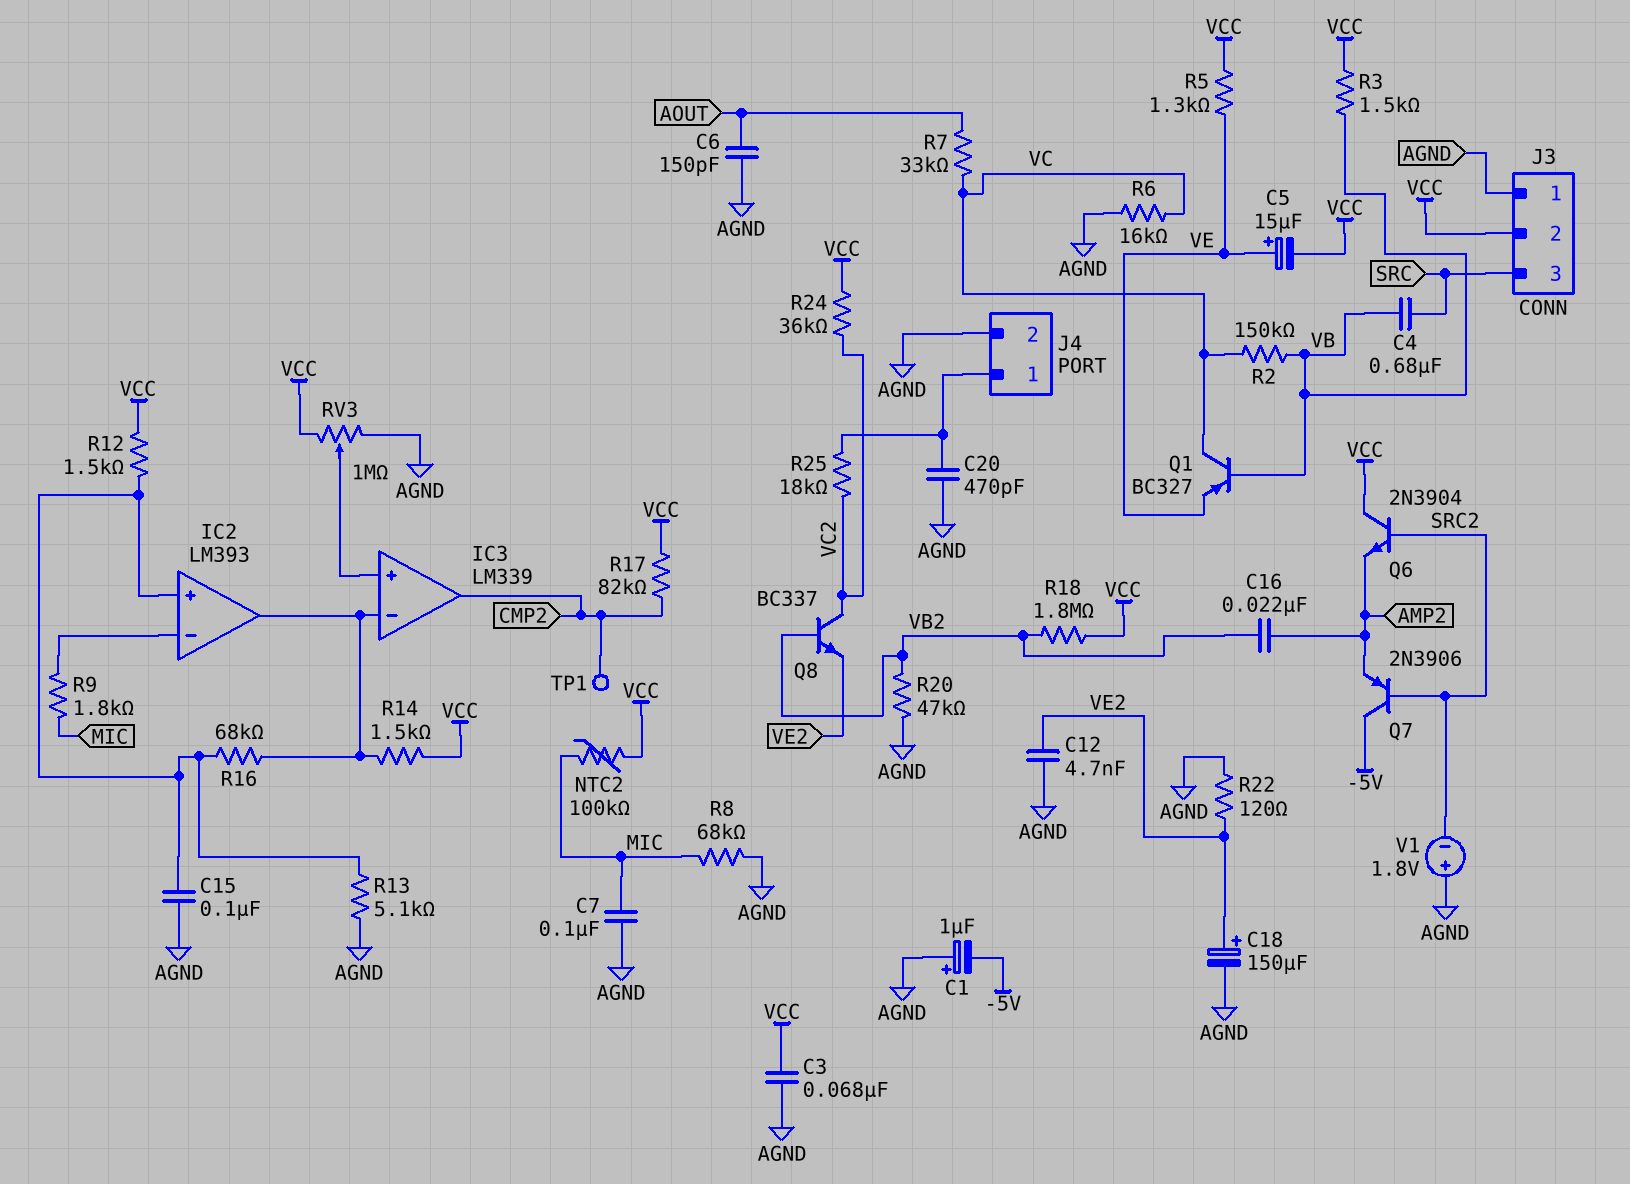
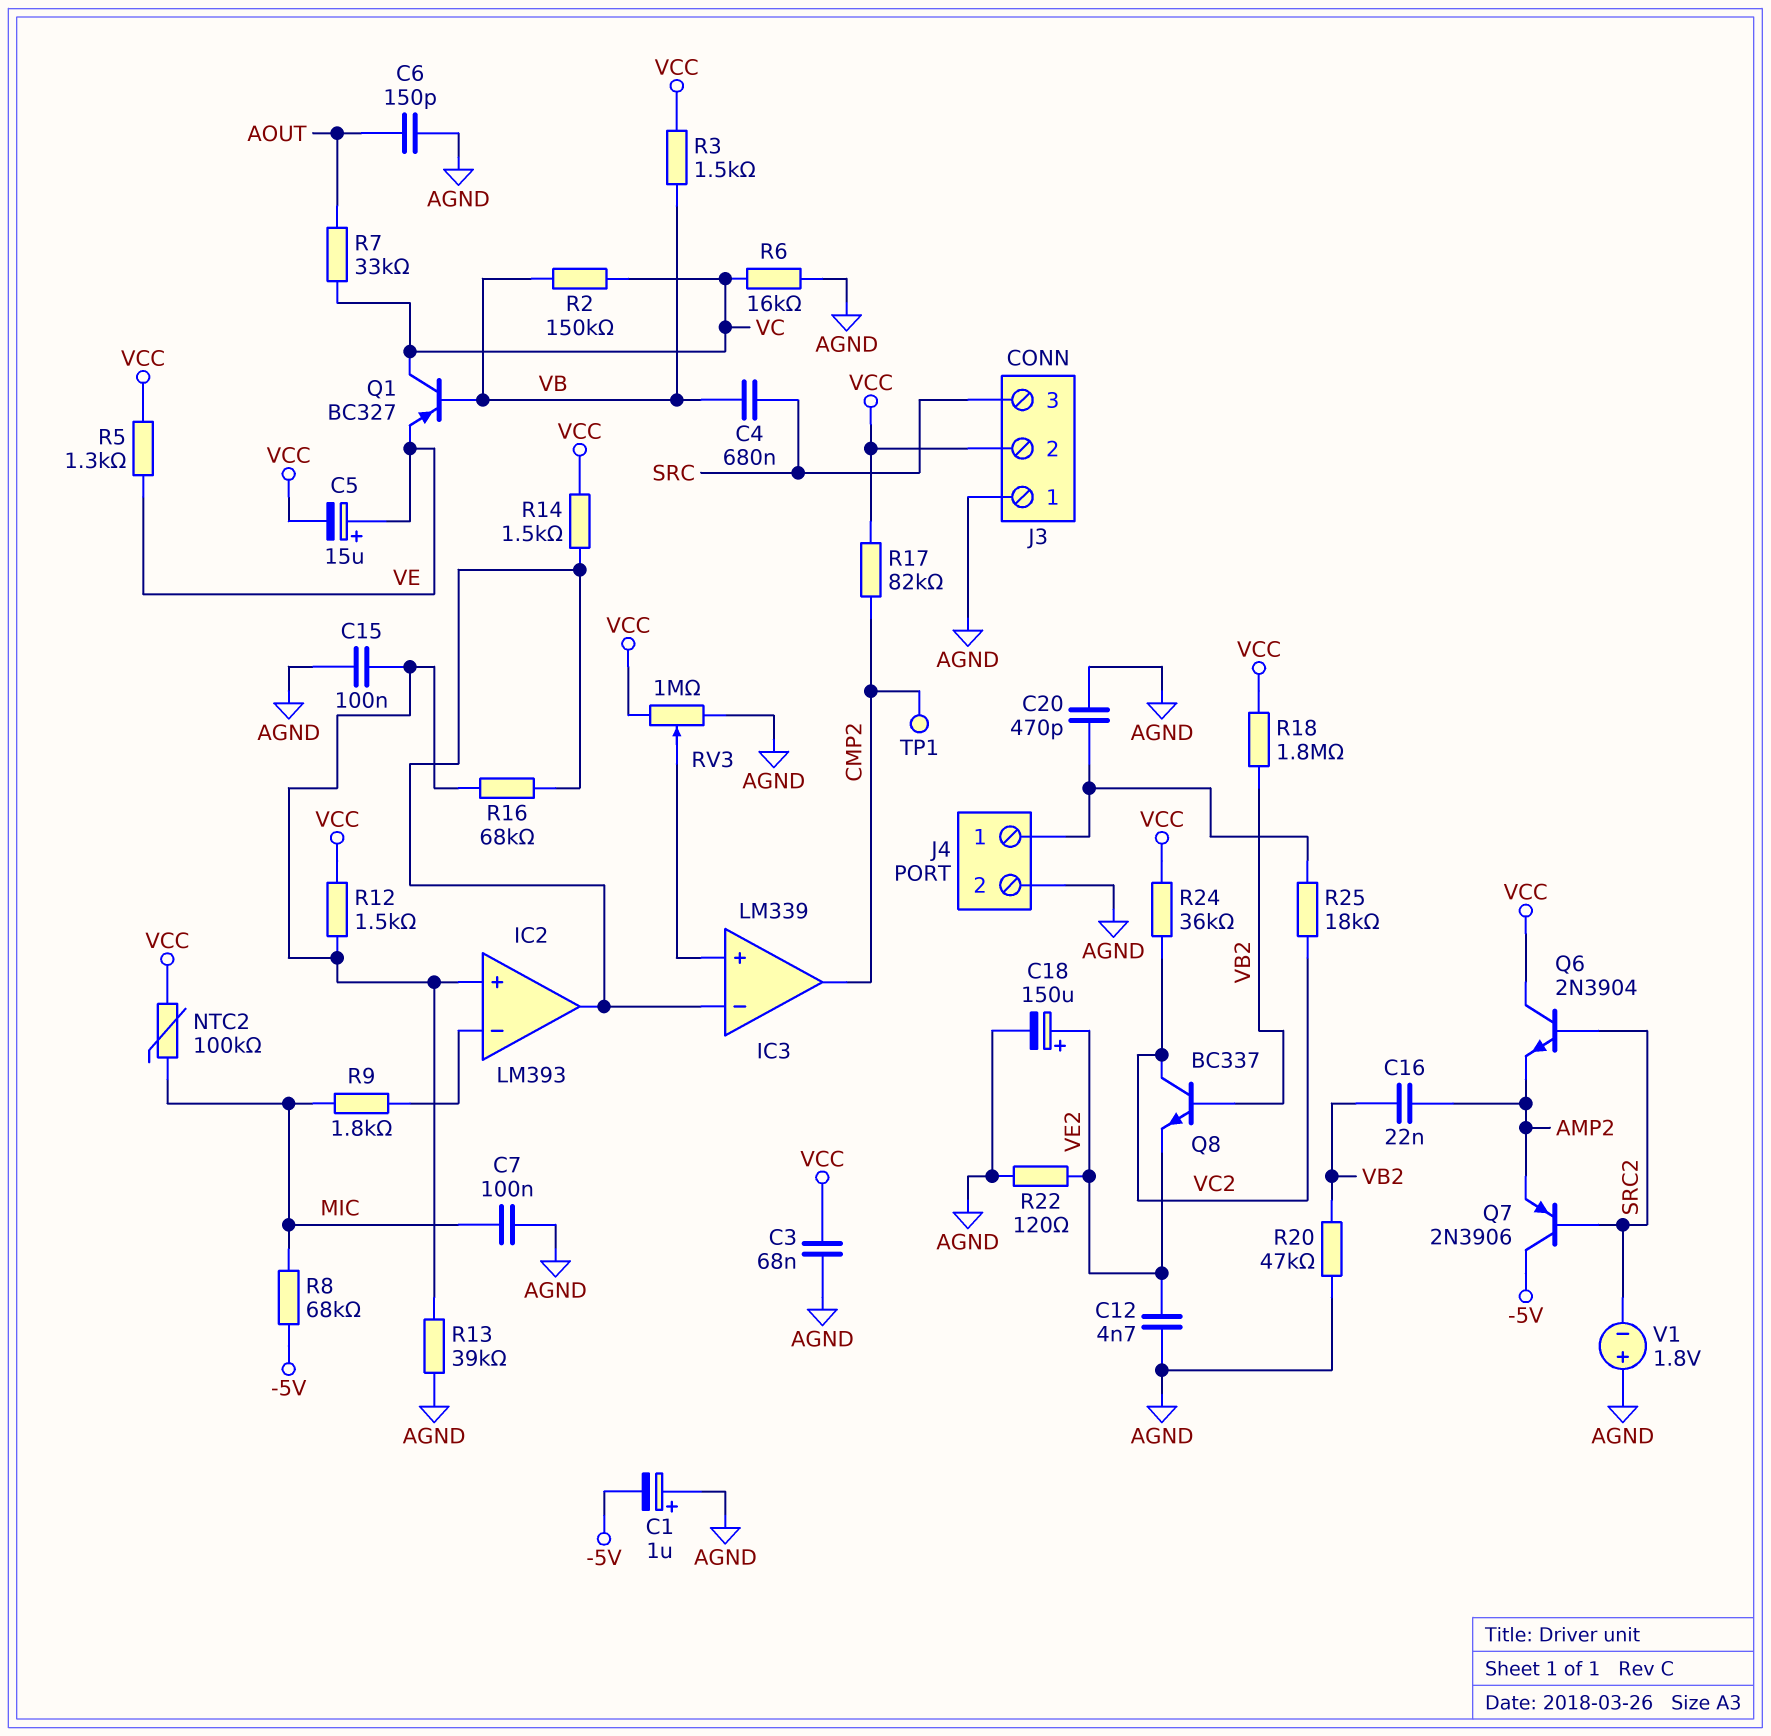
R8: 68k (AGND, MIC) -> 68k (-5V, MIC)
R13: 5.1k (AGND, IC2/in+) -> 39k (AGND, IC2/in+)

